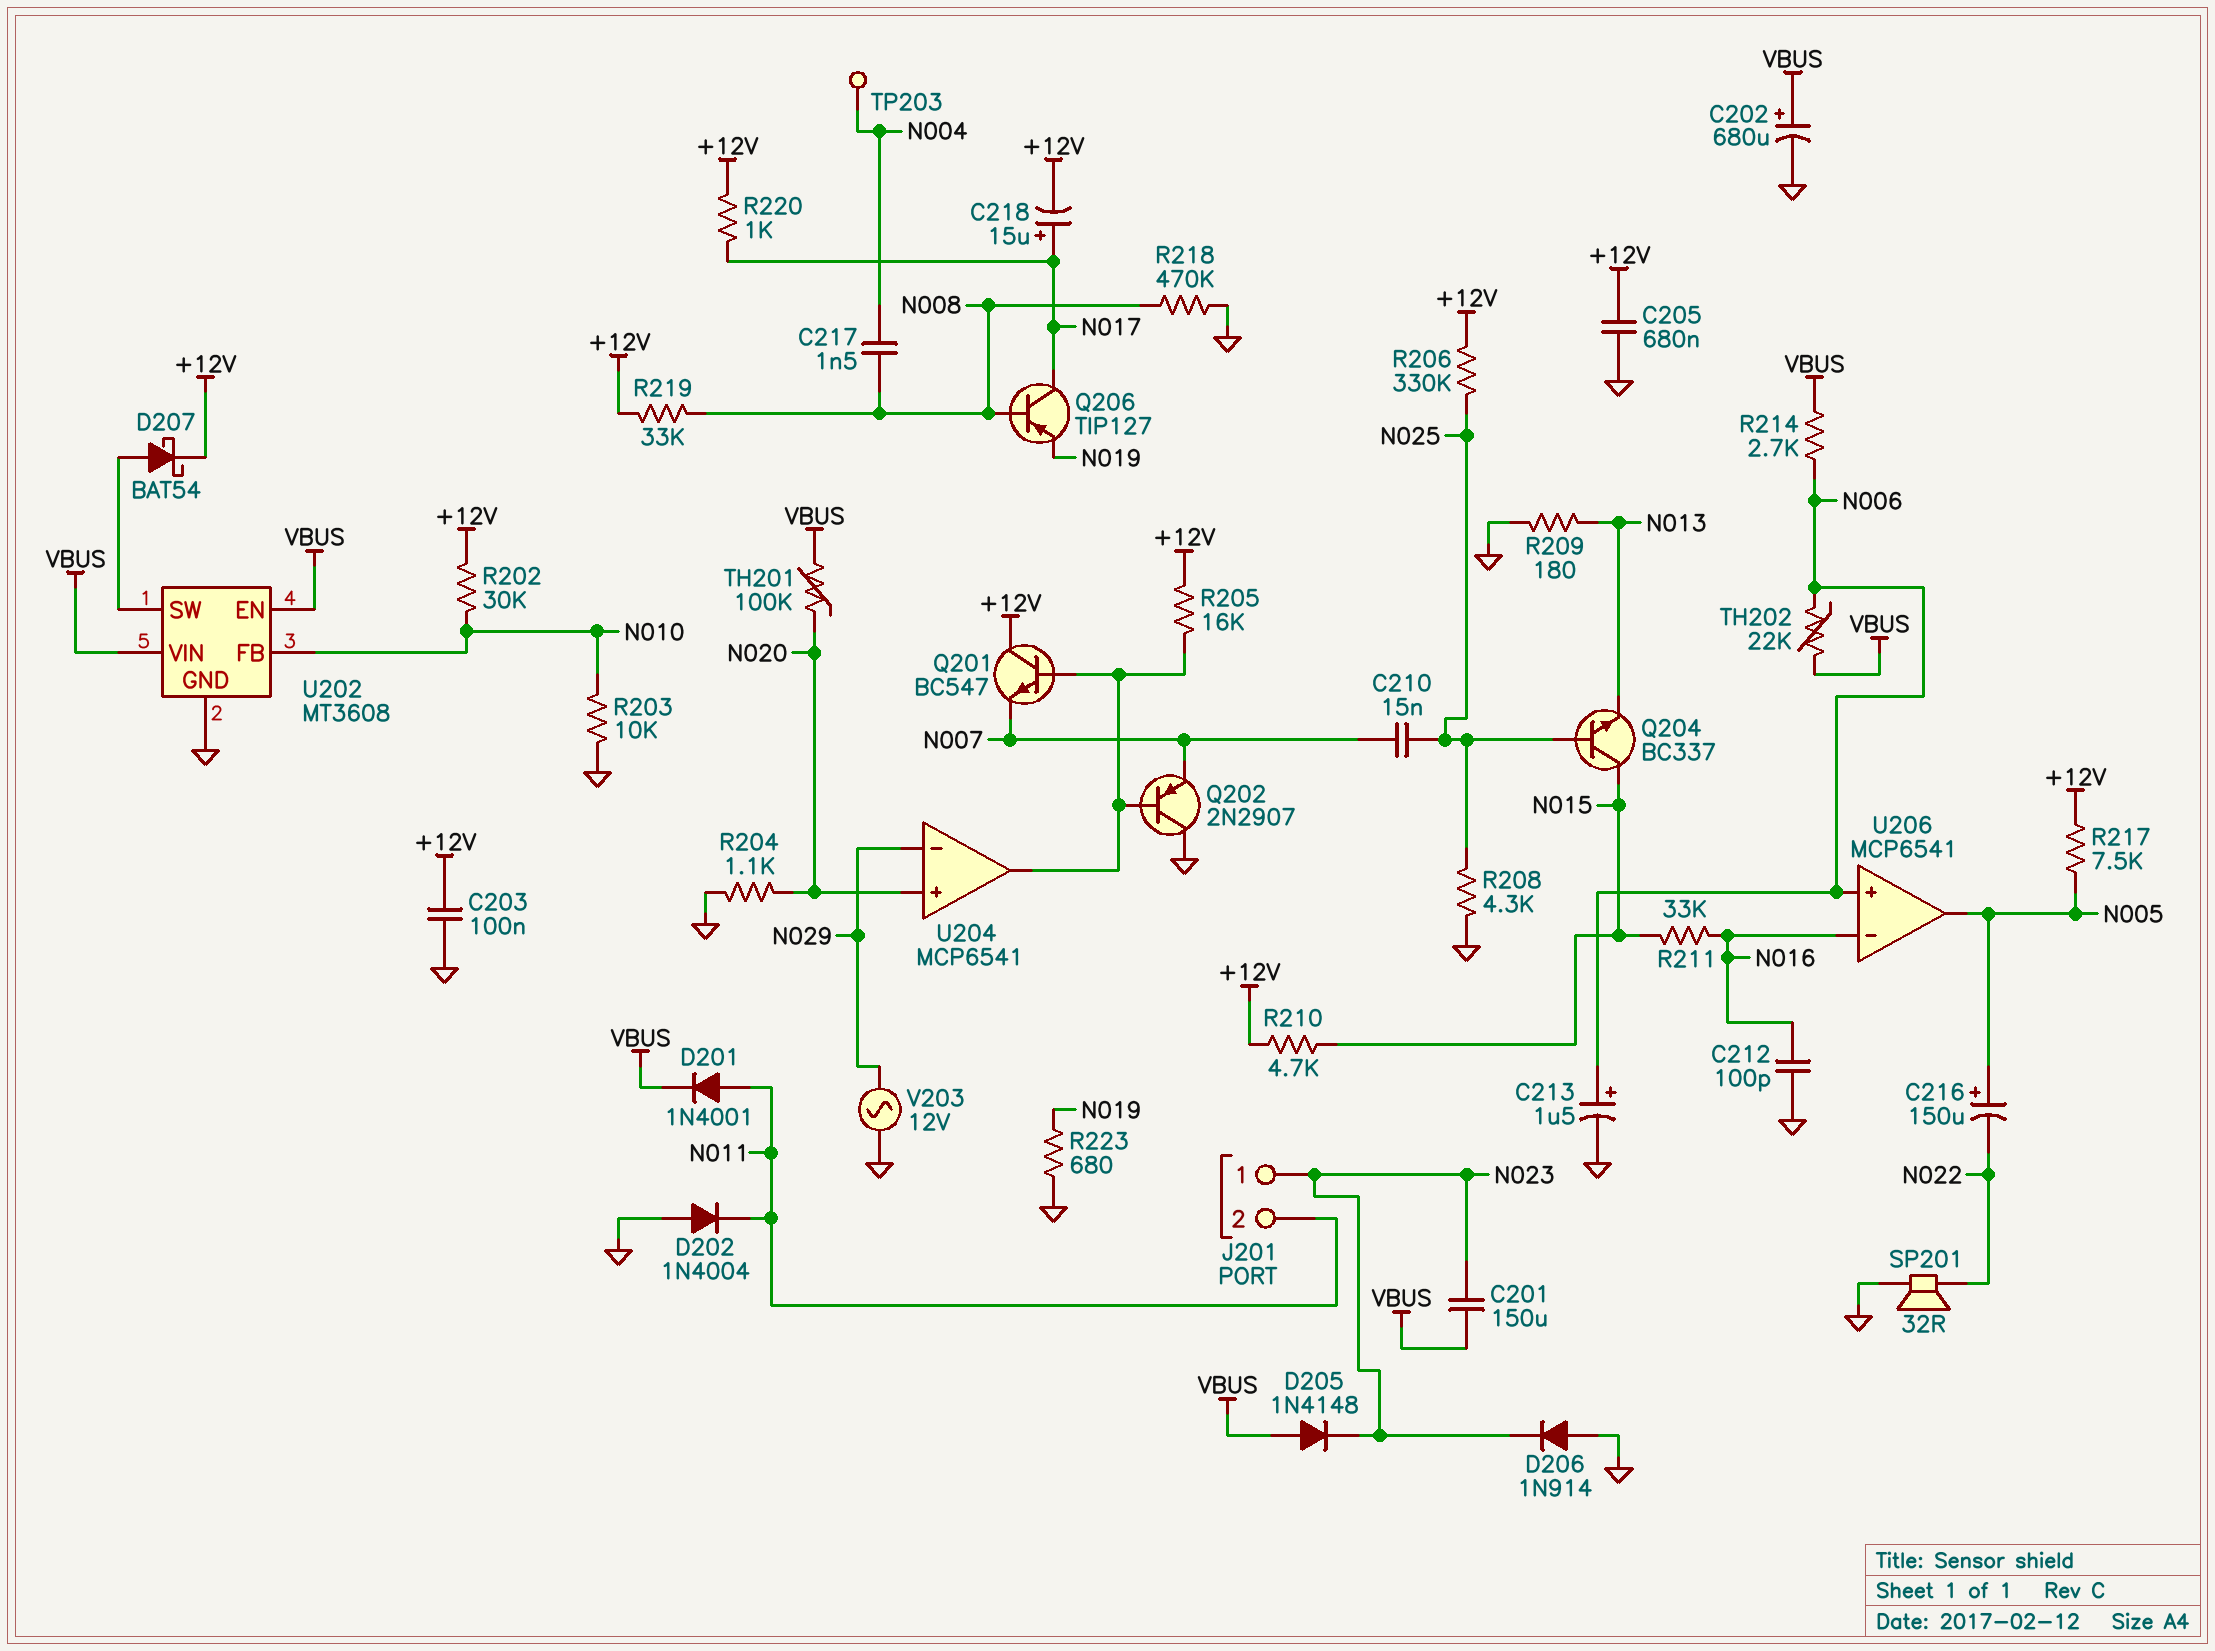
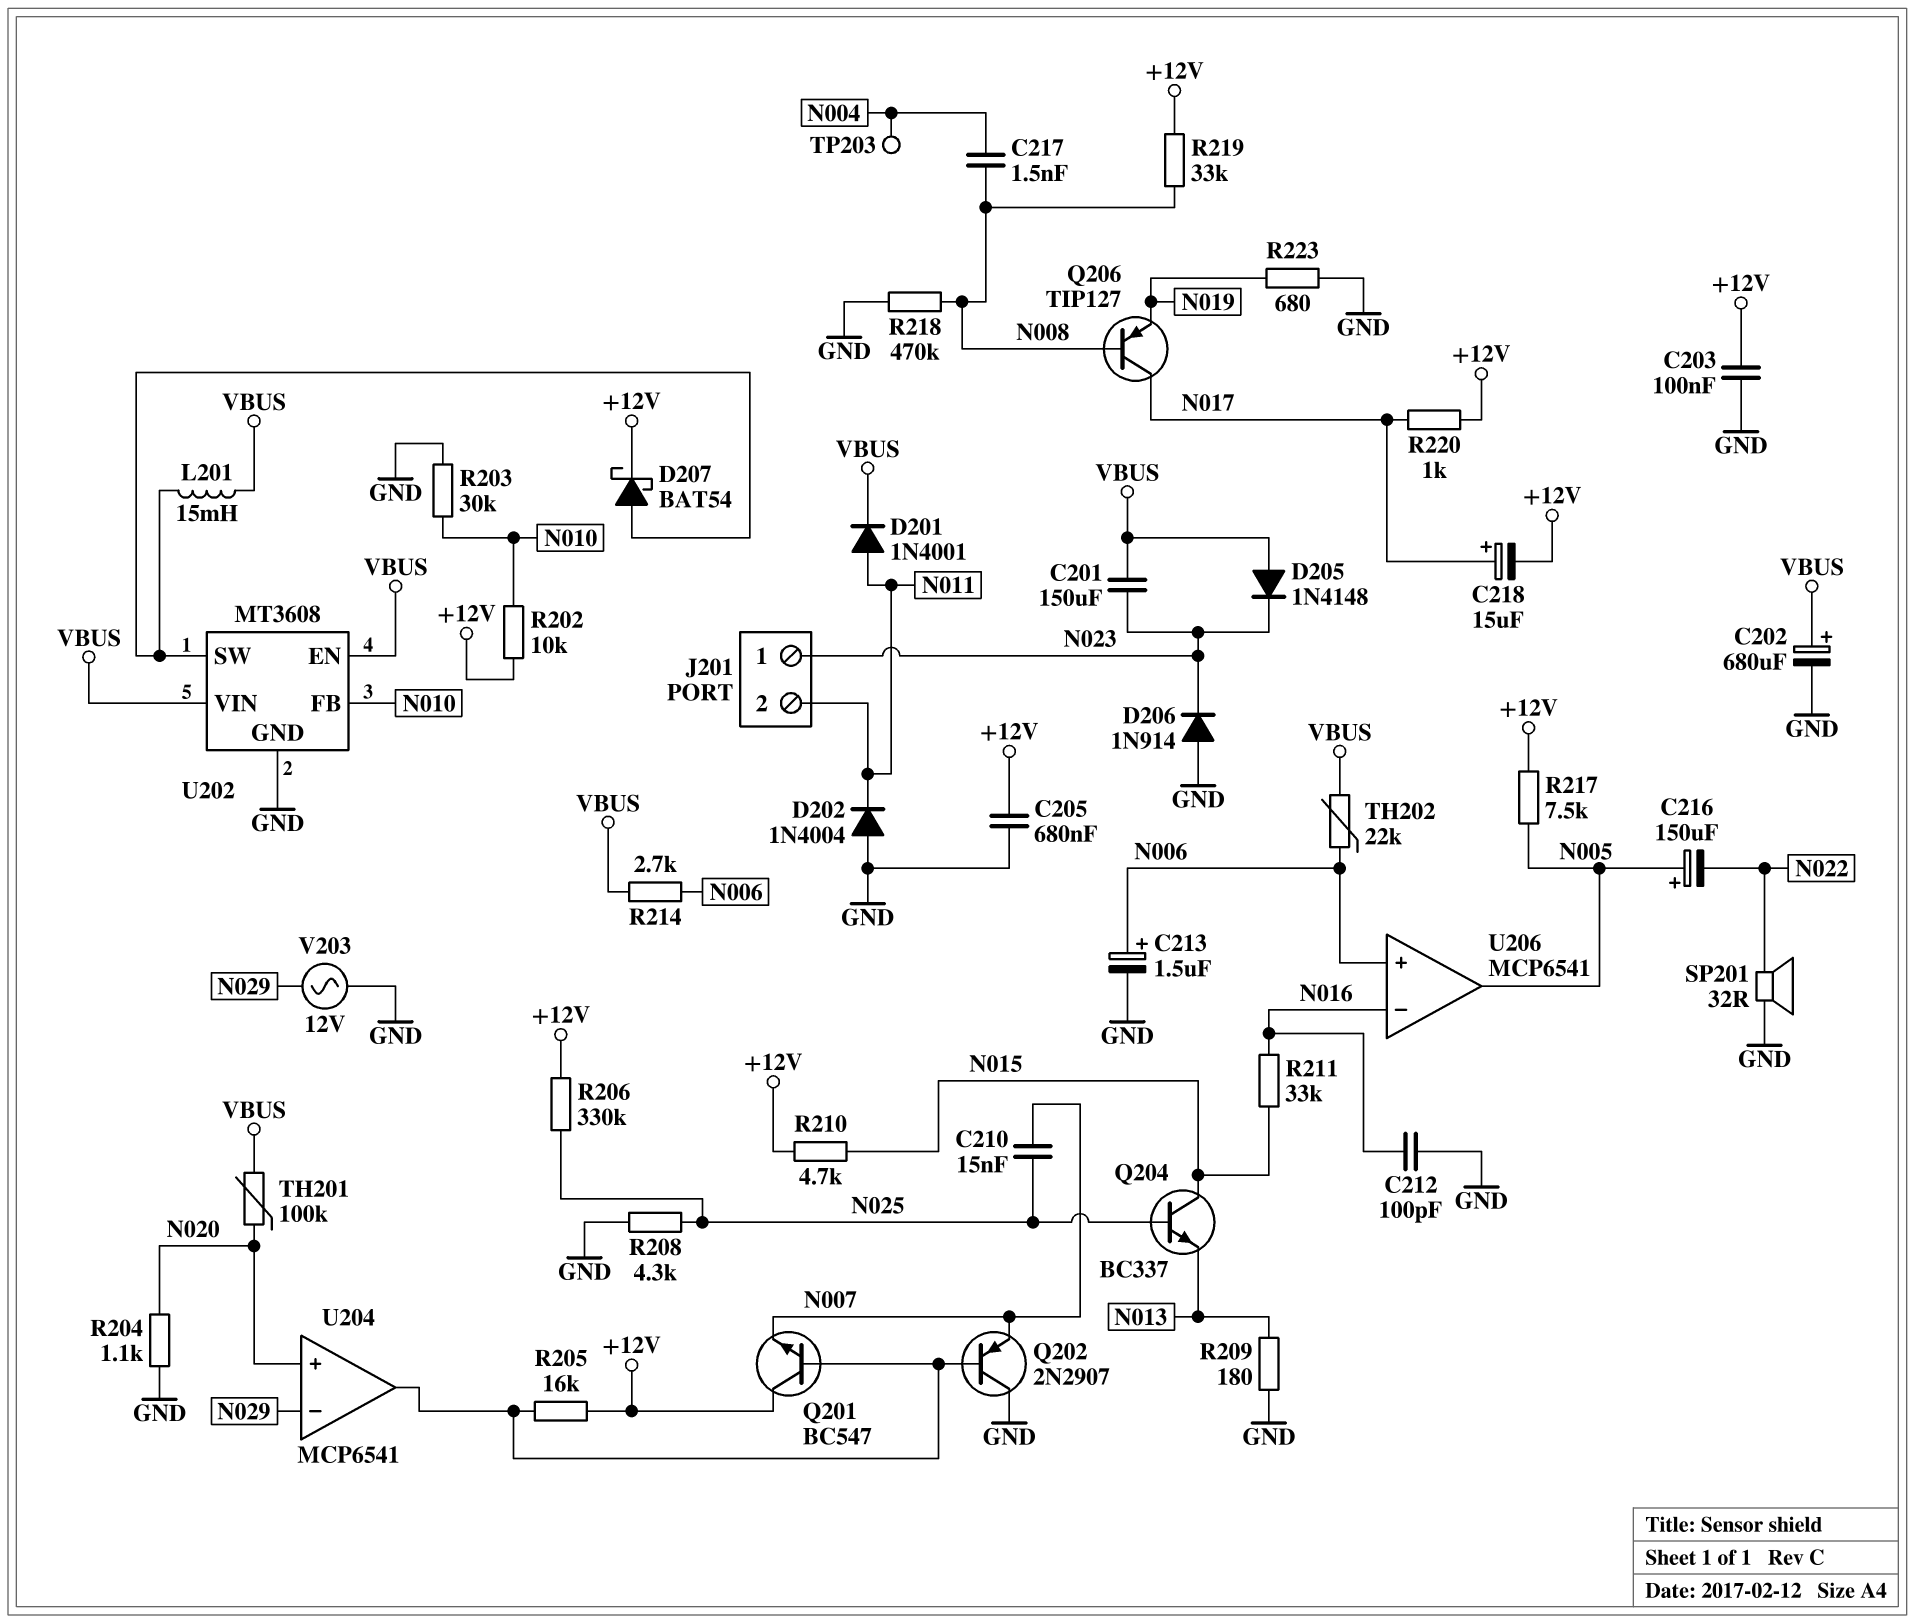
L201: none -> 15mH (U202/SW, VBUS)
R202: 30k (+12V, N010) -> 10k (+12V, N010)
R203: 10k (GND, N010) -> 30k (GND, N010)

